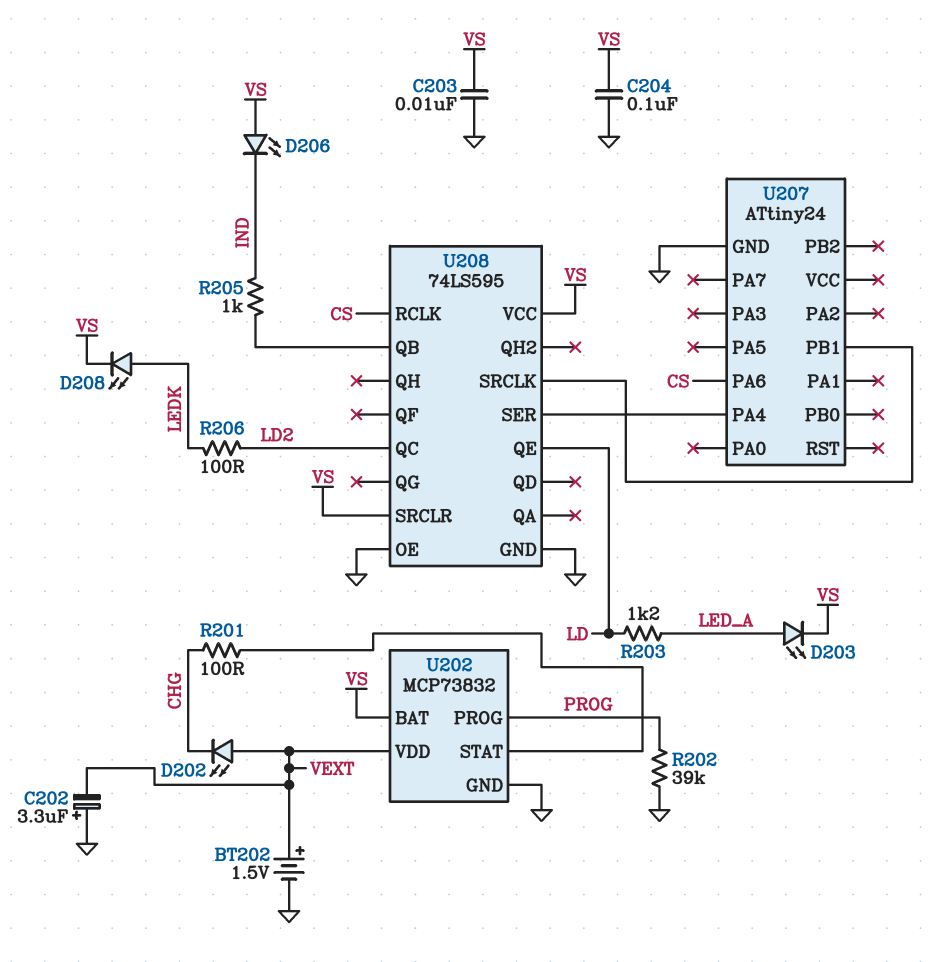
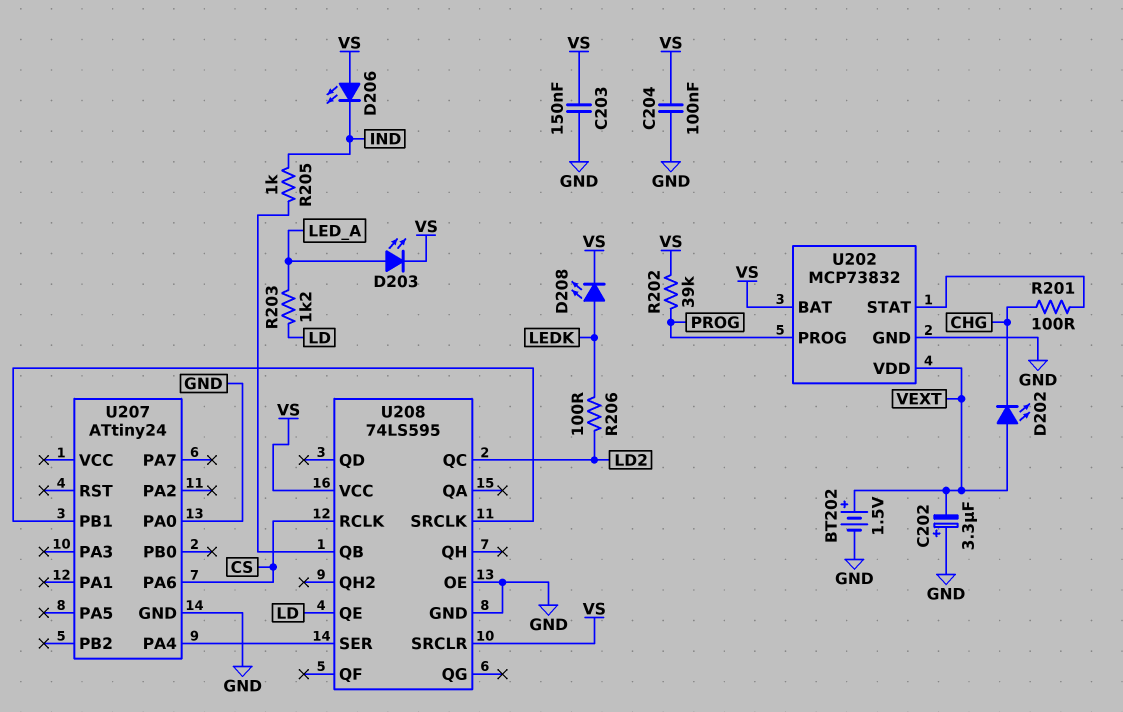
C203: 10nF (GND, VS) -> 150nF (GND, VS)
R202: 39k (GND, PROG) -> 39k (PROG, VS)
U207 pin PA0: none -> GND

